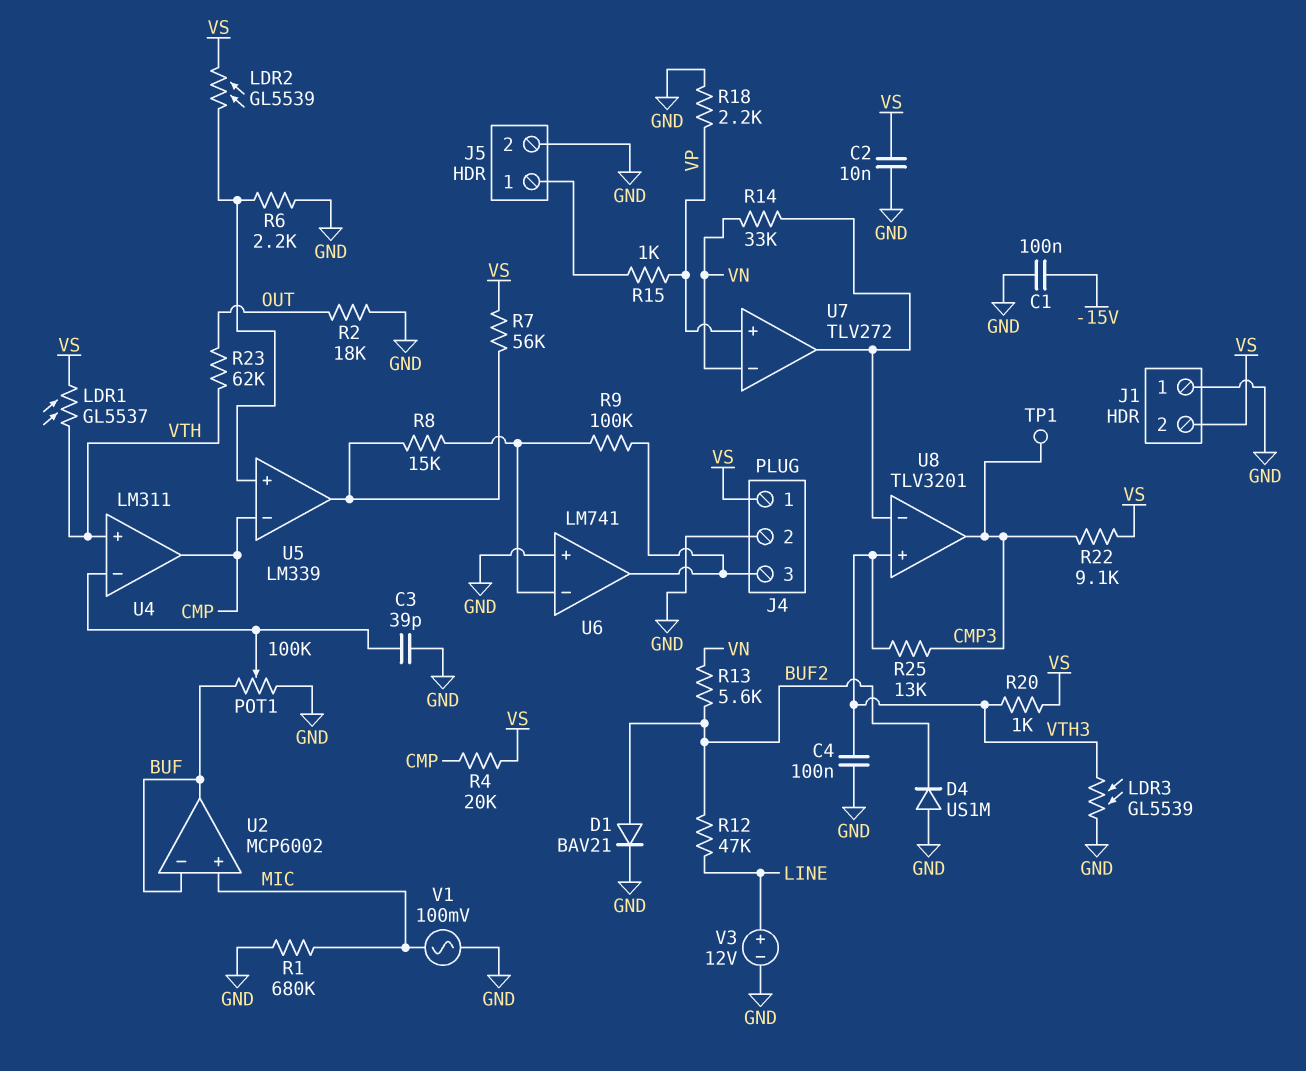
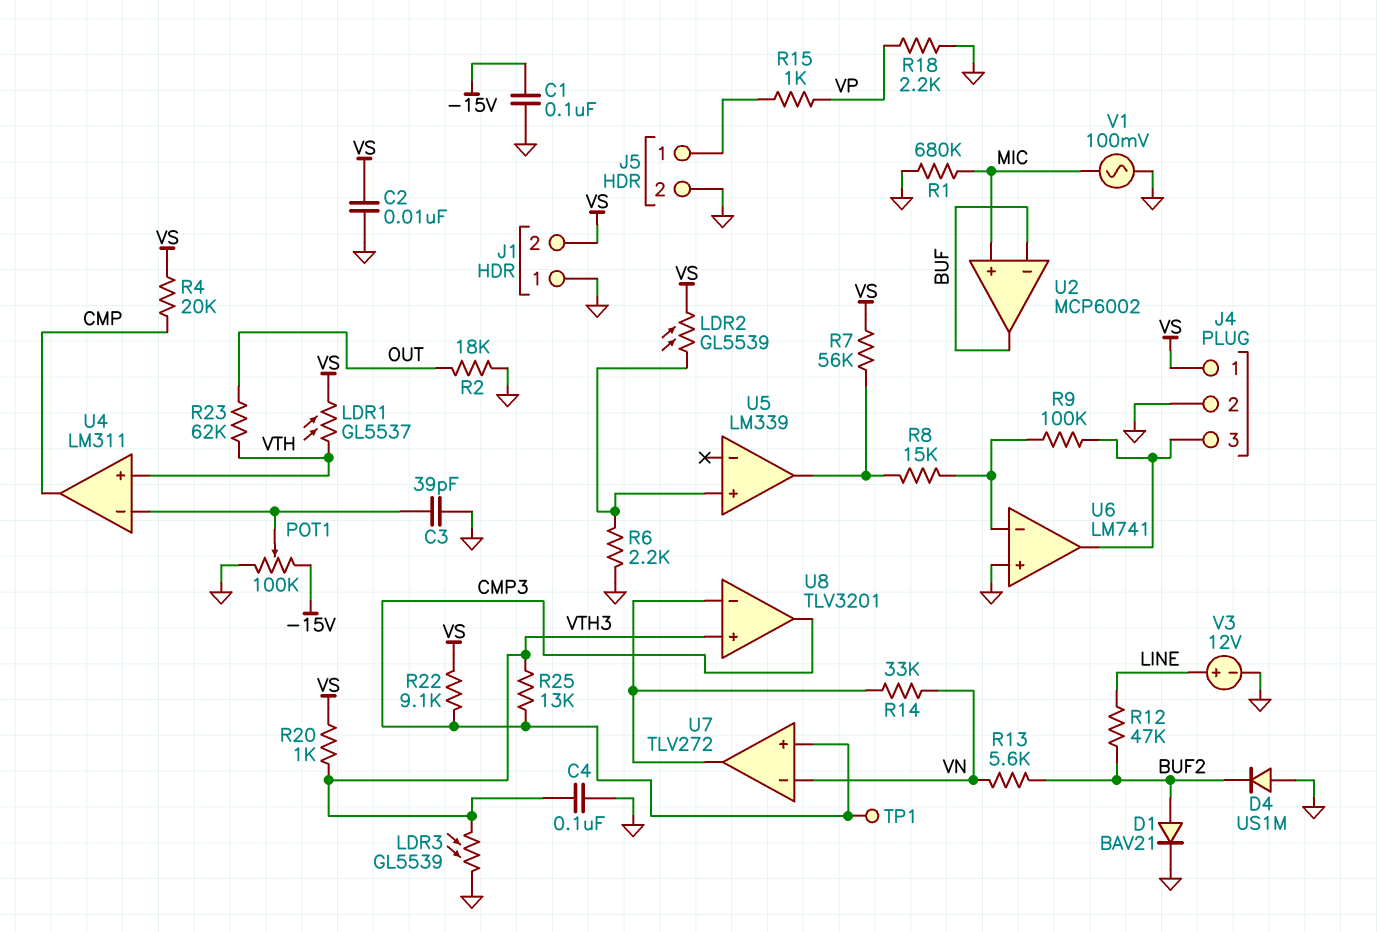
POT1: 100k (BUF, GND, wiper U4/in-) -> 100k (-15V, GND, wiper U4/in-)
U5 pin in-: CMP -> none
U7 pin in+: VP -> CMP3

